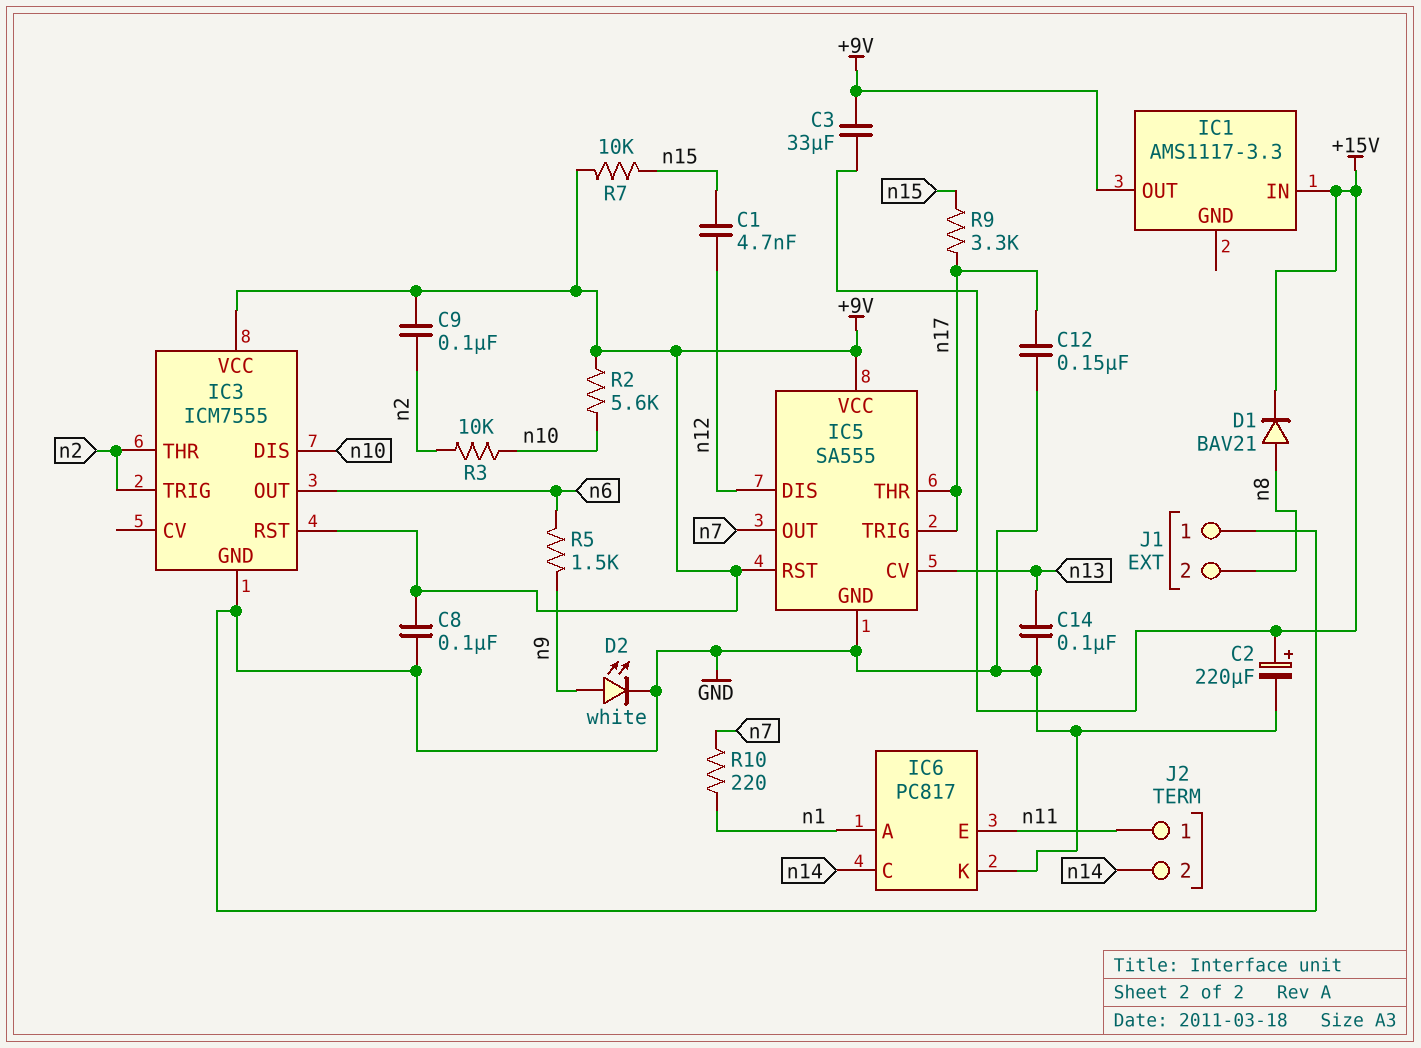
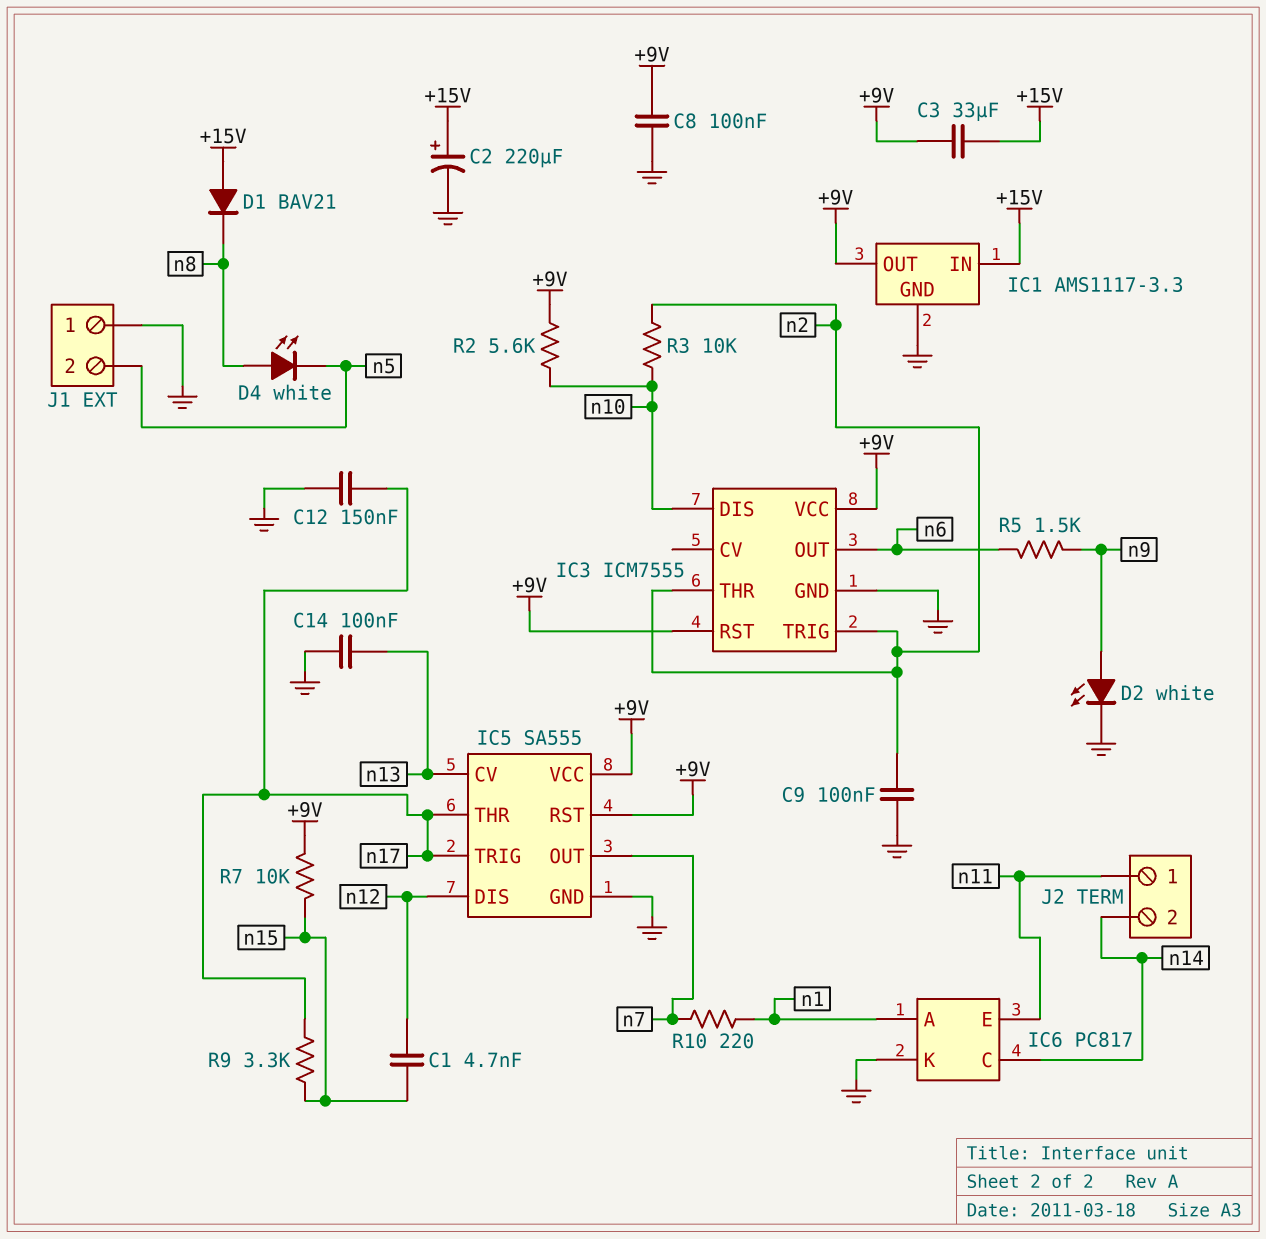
C9: 100nF (+9V, n2) -> 100nF (GND, n2)
D1: diode BAV21 (A n8, K +15V) -> diode BAV21 (A +15V, K n8)
D4: none -> LED white (A n8, K n5)
IC1 pin GND: none -> GND
J1 pin 2: n8 -> n5

